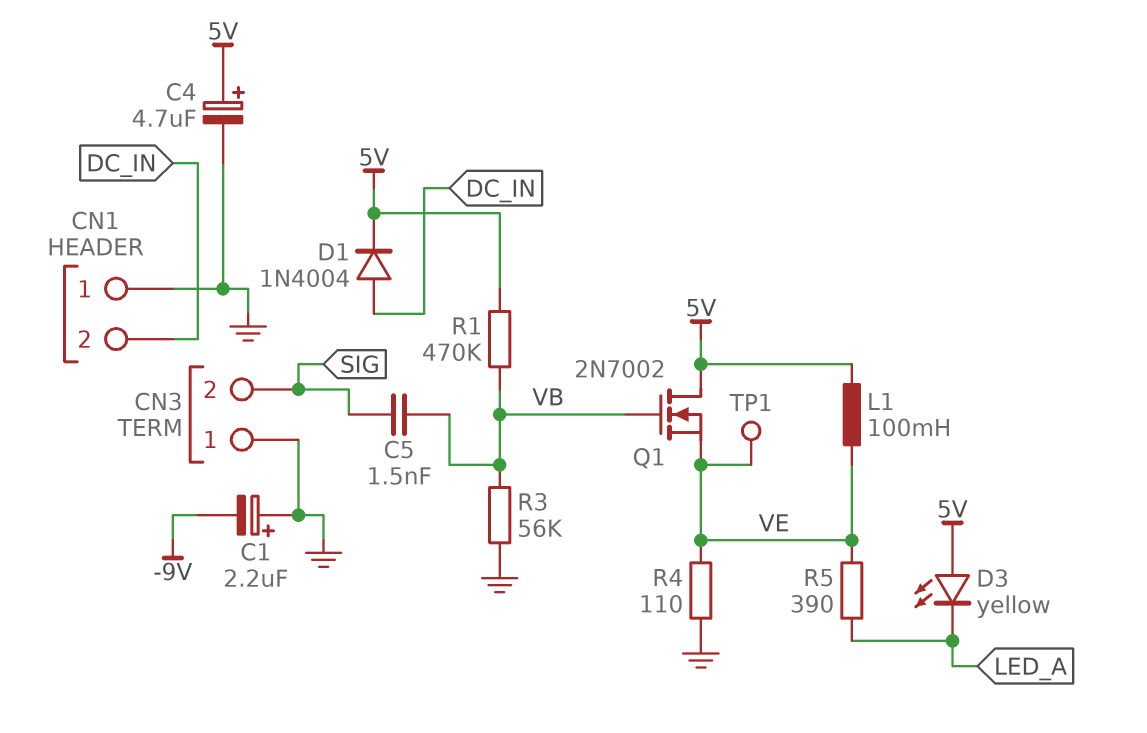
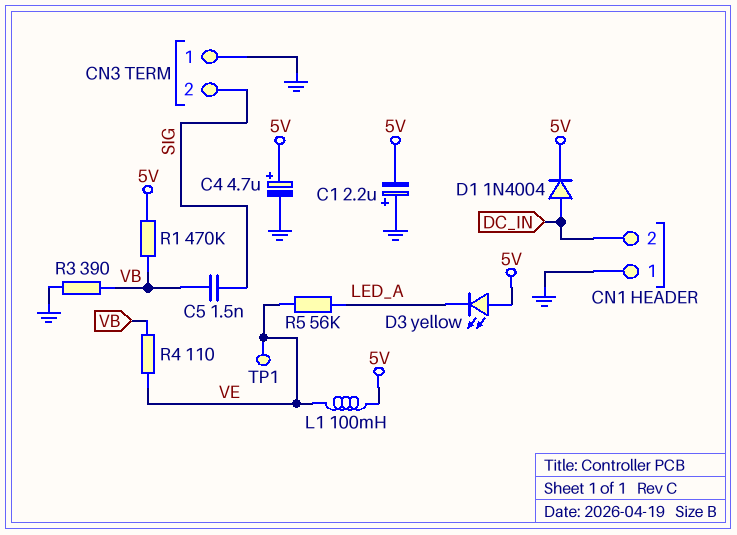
C1: 2.2uF (plus GND, minus -9V) -> 2.2uF (plus GND, minus 5V)
Q1: NMOS 2N7002 (G VB, D 5V, S VE) -> none
R3: 56k (GND, VB) -> 390 (GND, VB)
R4: 110 (GND, VE) -> 110 (VB, VE)
R5: 390 (LED_A, VE) -> 56k (LED_A, VE)

